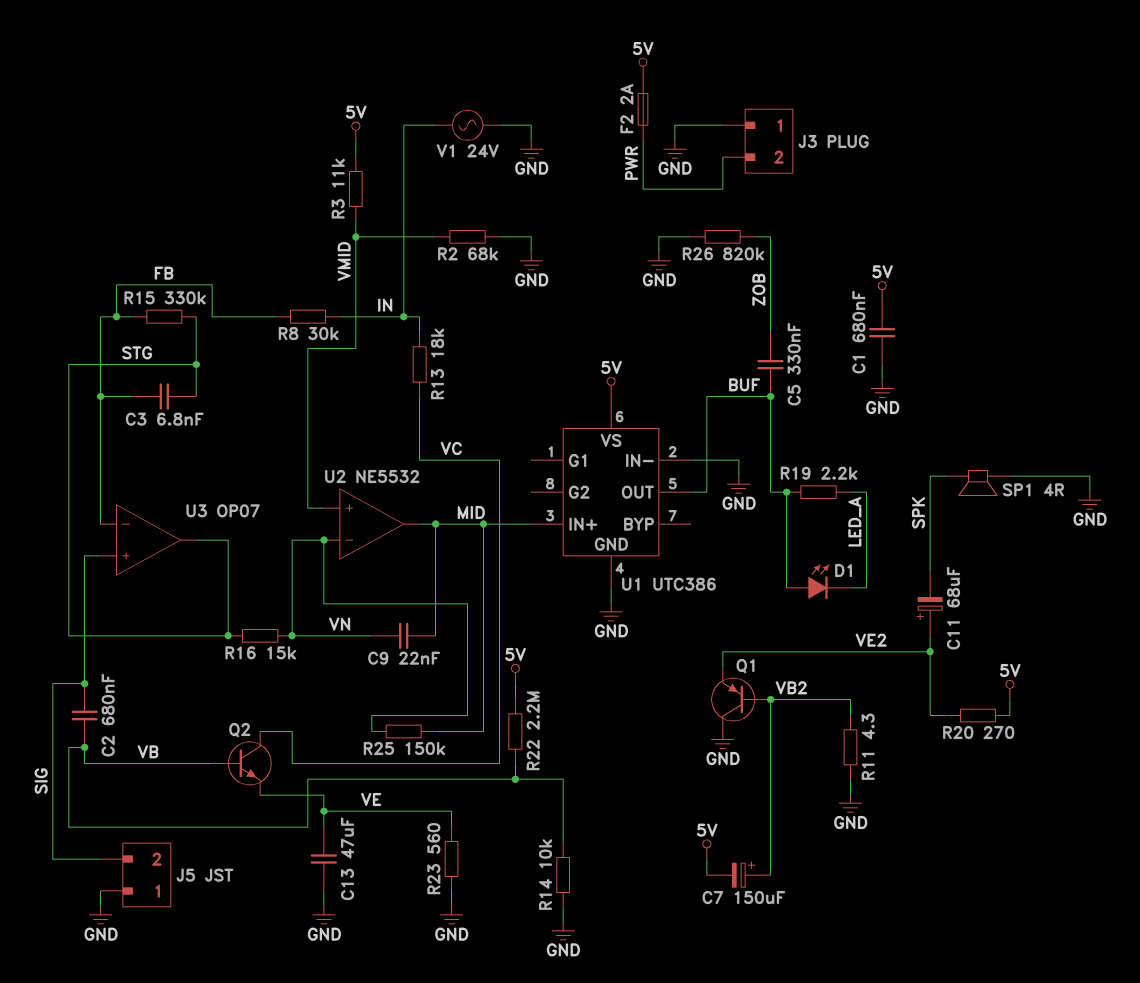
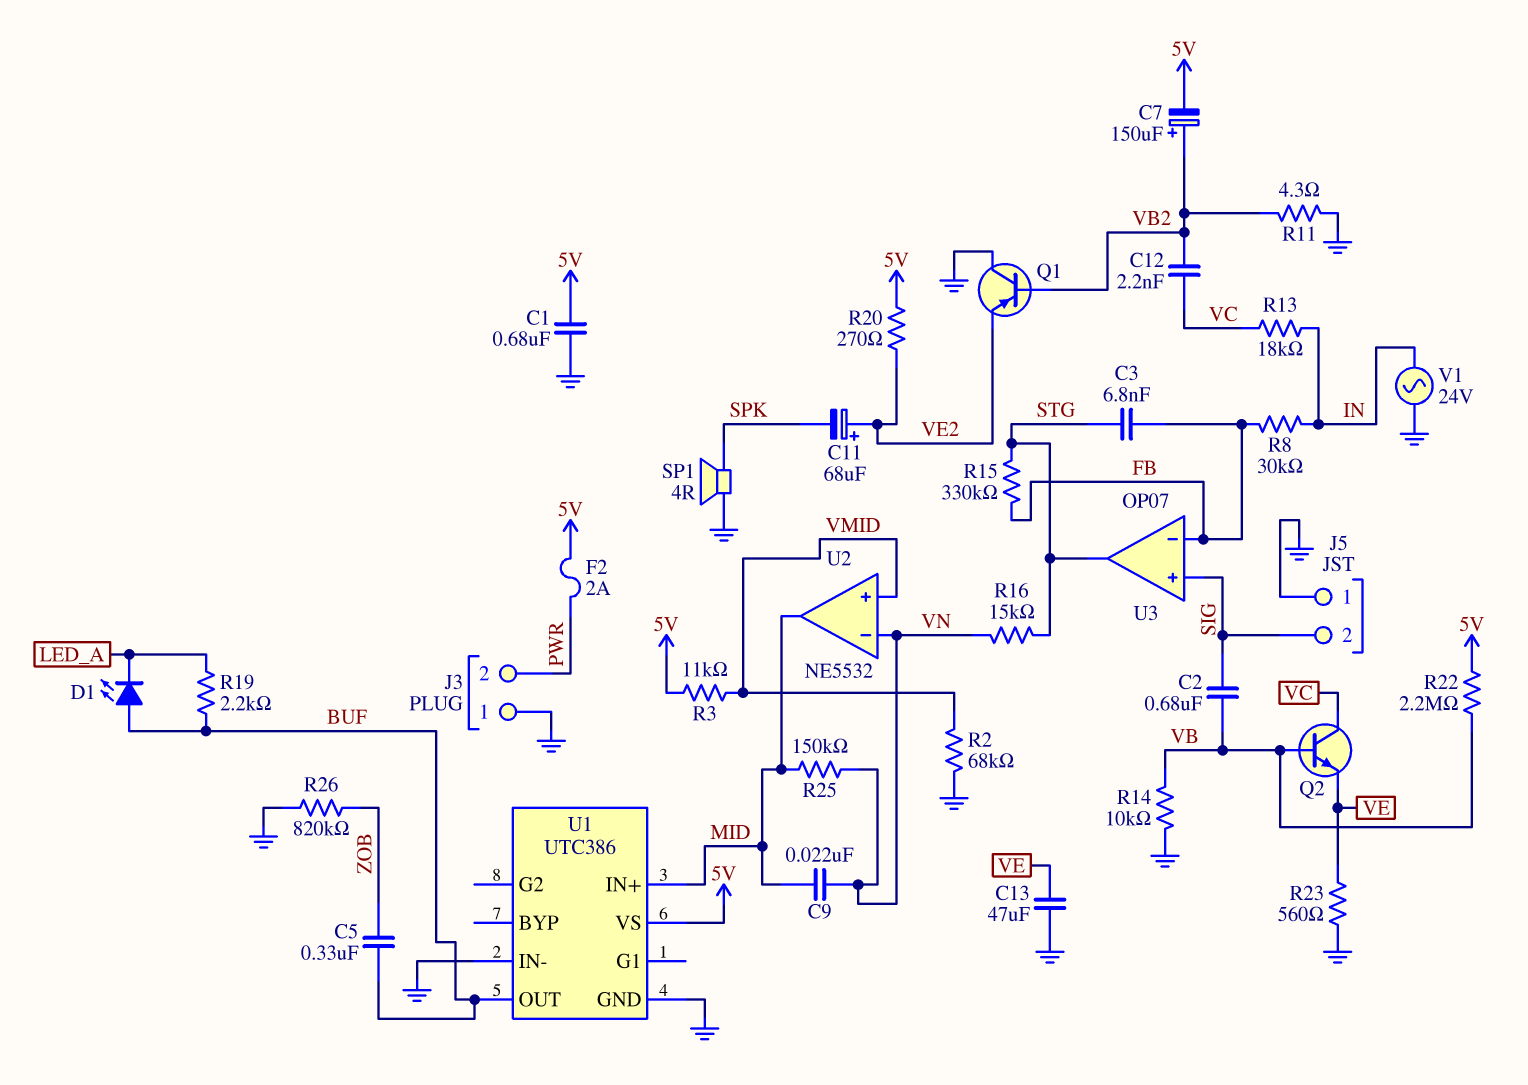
C12: none -> 2.2nF (VB2, VC)

